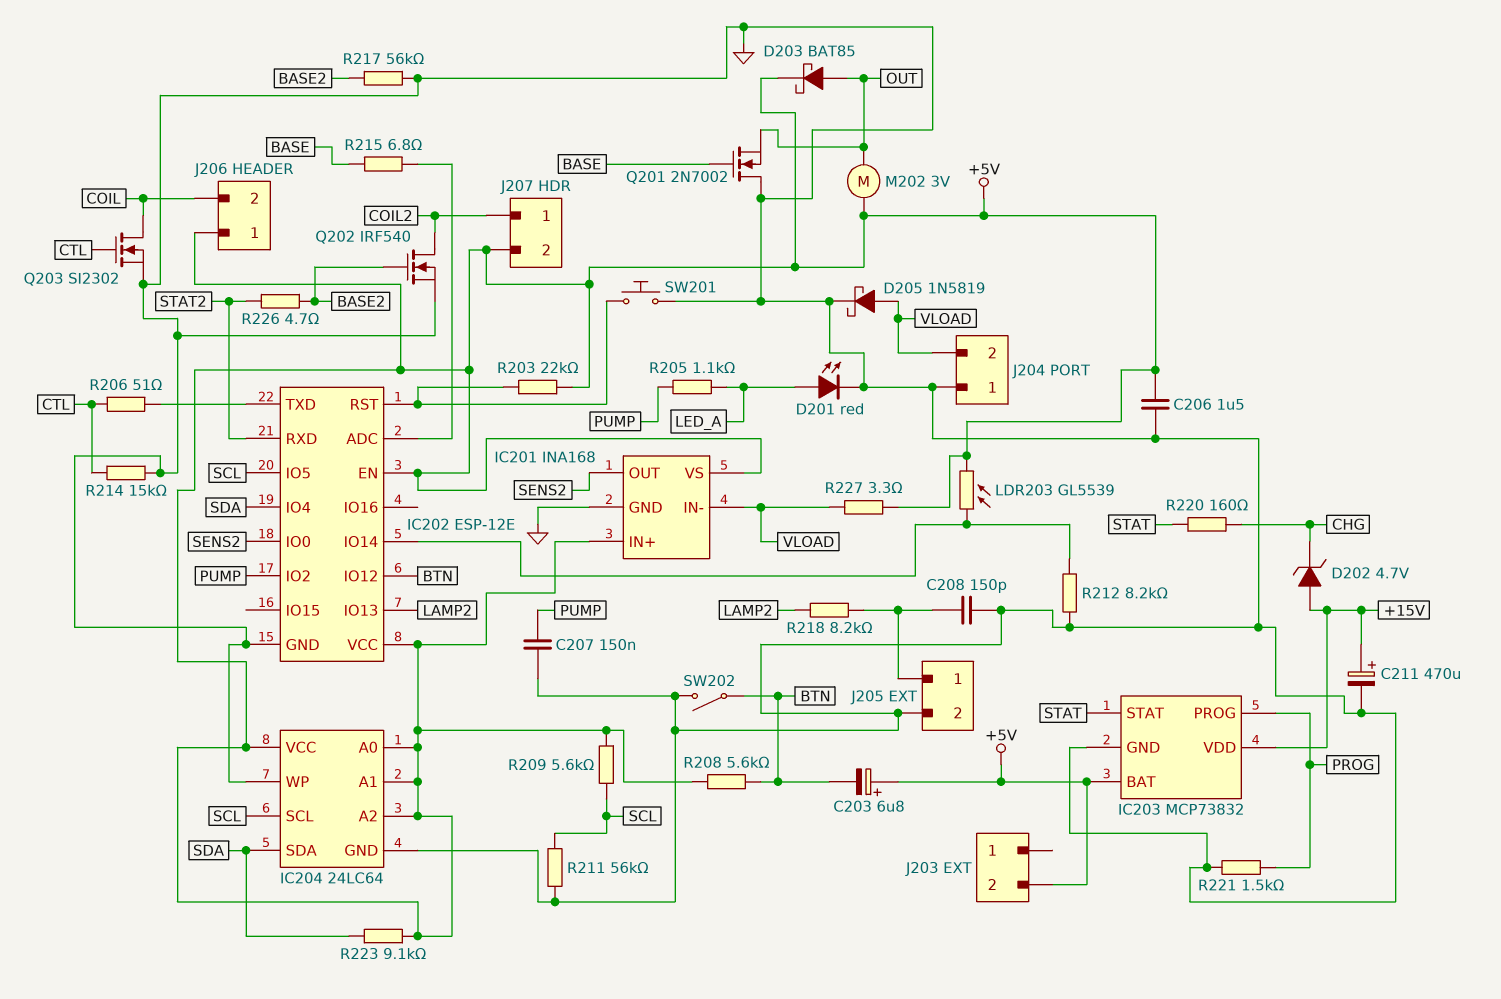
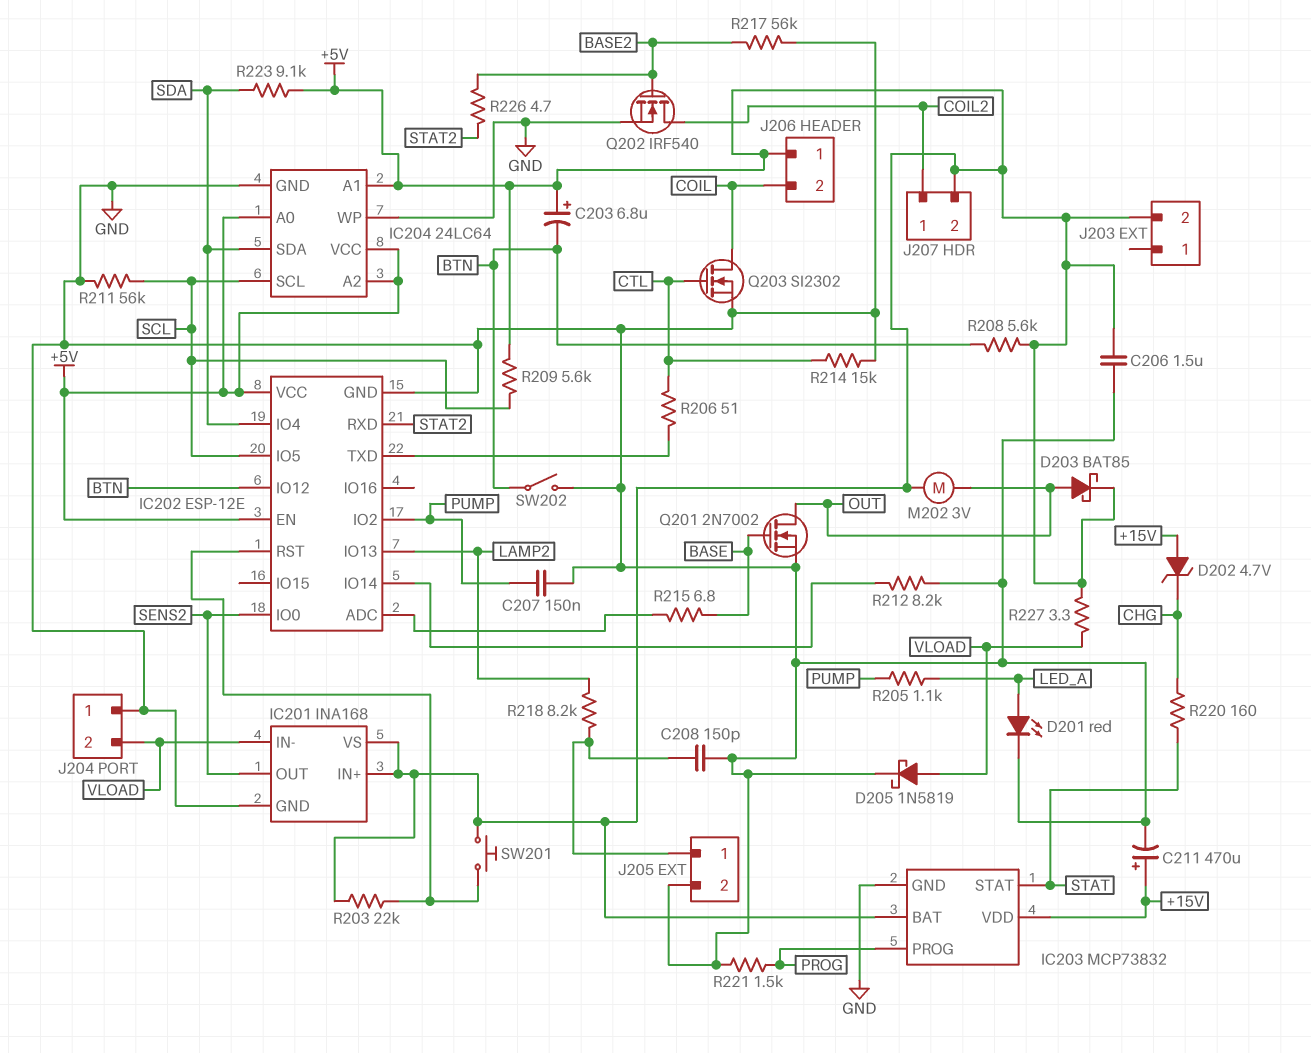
LDR203: GL5539 (+5V, IC202/IO14) -> none
Q201: NMOS 2N7002 (G BASE, D GND, S OUT) -> NMOS 2N7002 (G BASE, D OUT, S GND)
SW201: button (GND, IC202/RST) -> button (+5V, IC202/RST)

